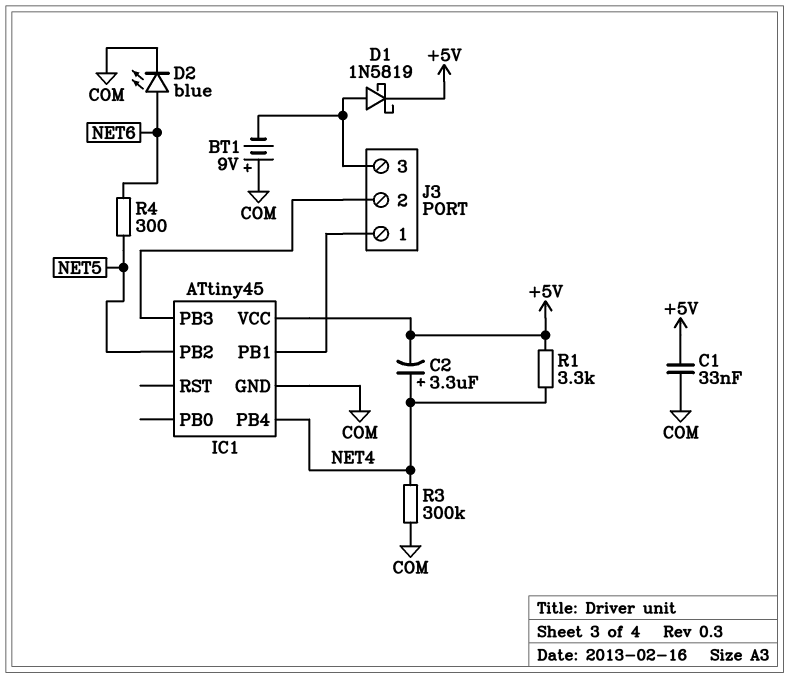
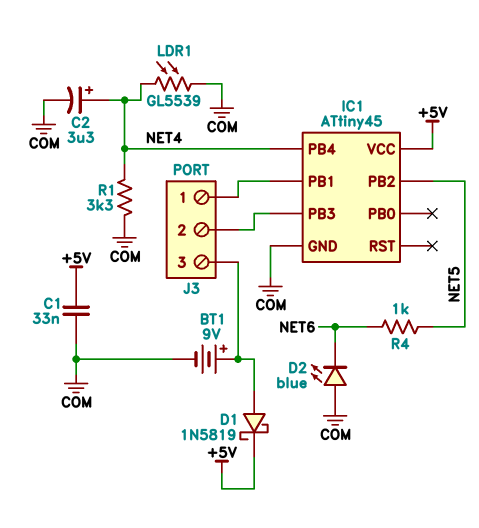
BT1: 9V (plus COM, minus J3/3) -> 9V (plus J3/3, minus COM)
C2: 3.3uF (plus NET4, minus +5V) -> 3.3uF (plus NET4, minus COM)
D2: LED blue (A NET6, K COM) -> LED blue (A COM, K NET6)
LDR1: none -> GL5539 (COM, NET4)
R1: 3.3k (+5V, NET4) -> 3.3k (COM, NET4)
R3: 300k (COM, NET4) -> none
R4: 300 (NET5, NET6) -> 1k (NET5, NET6)

